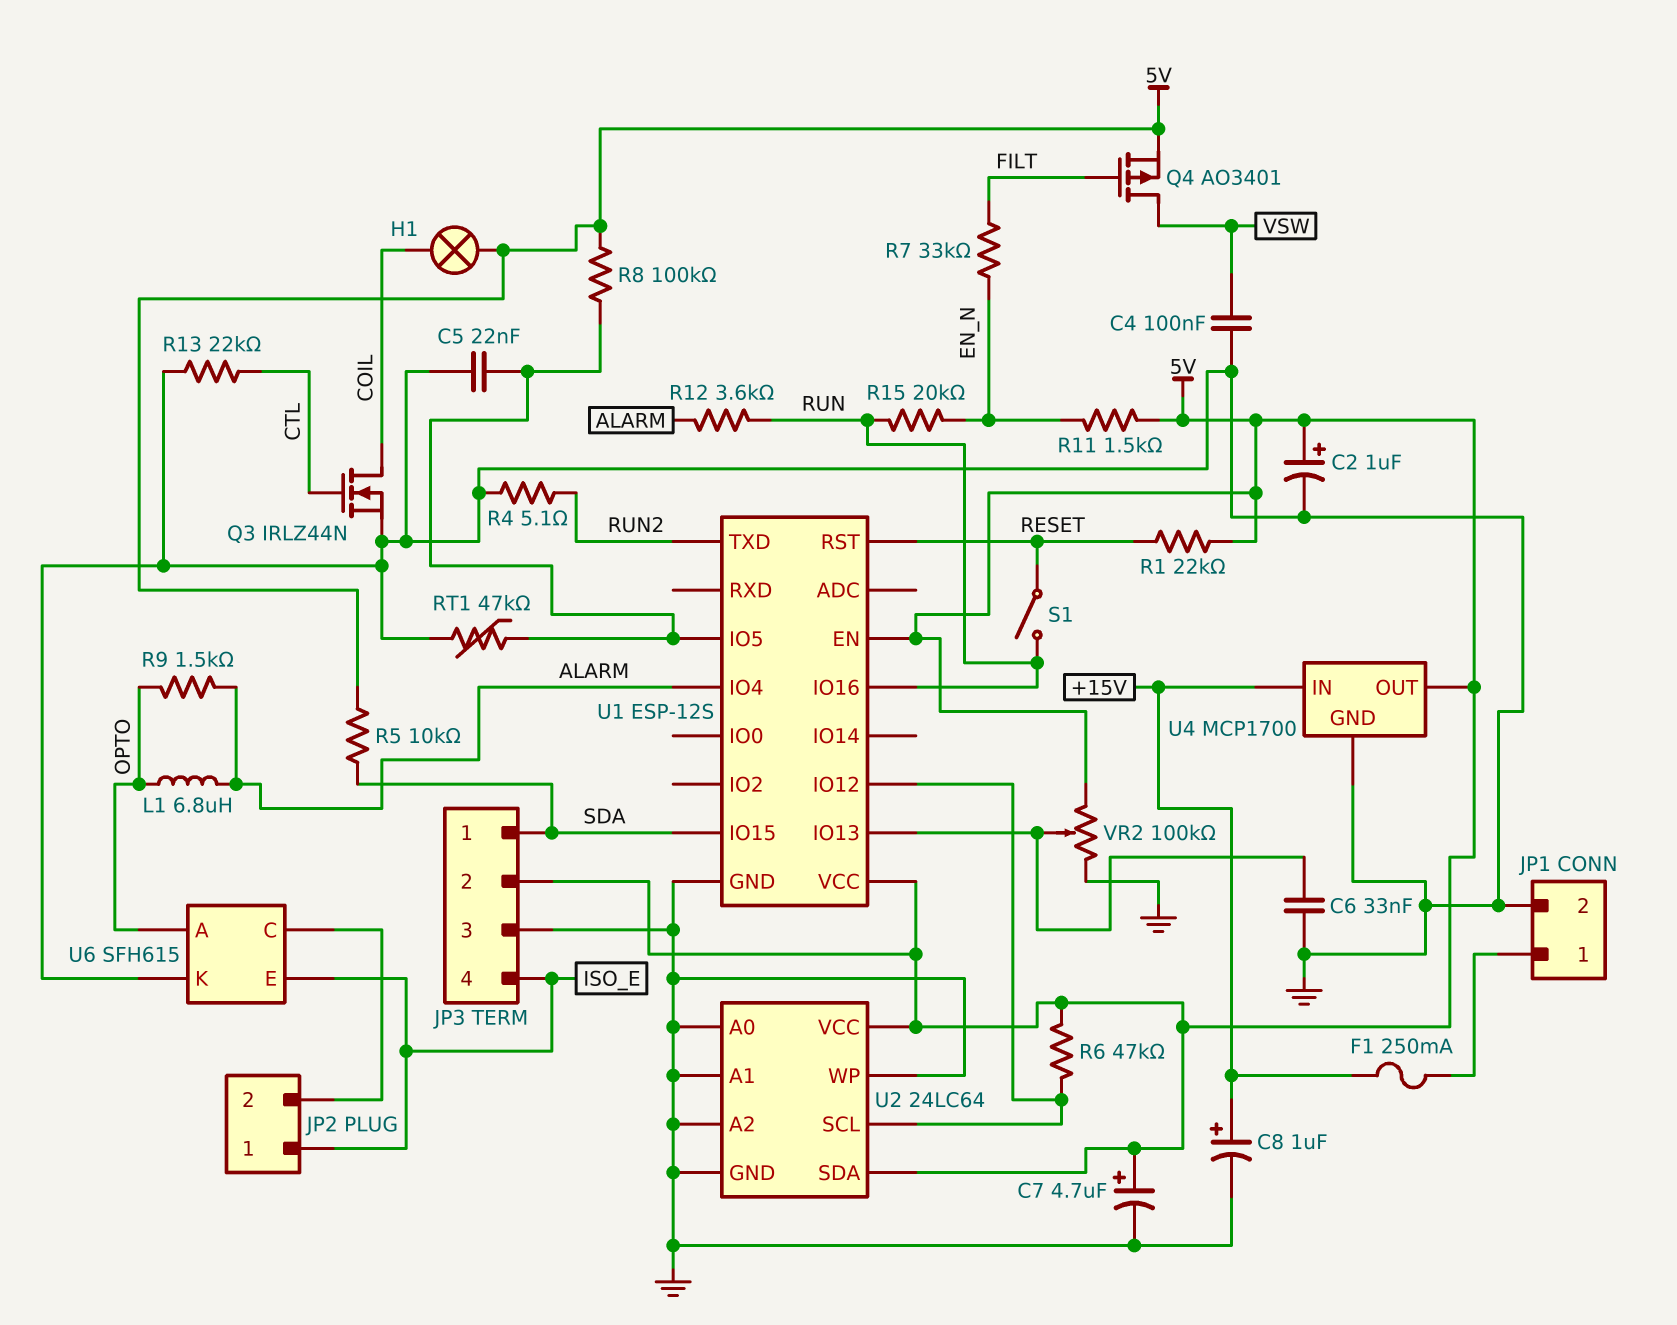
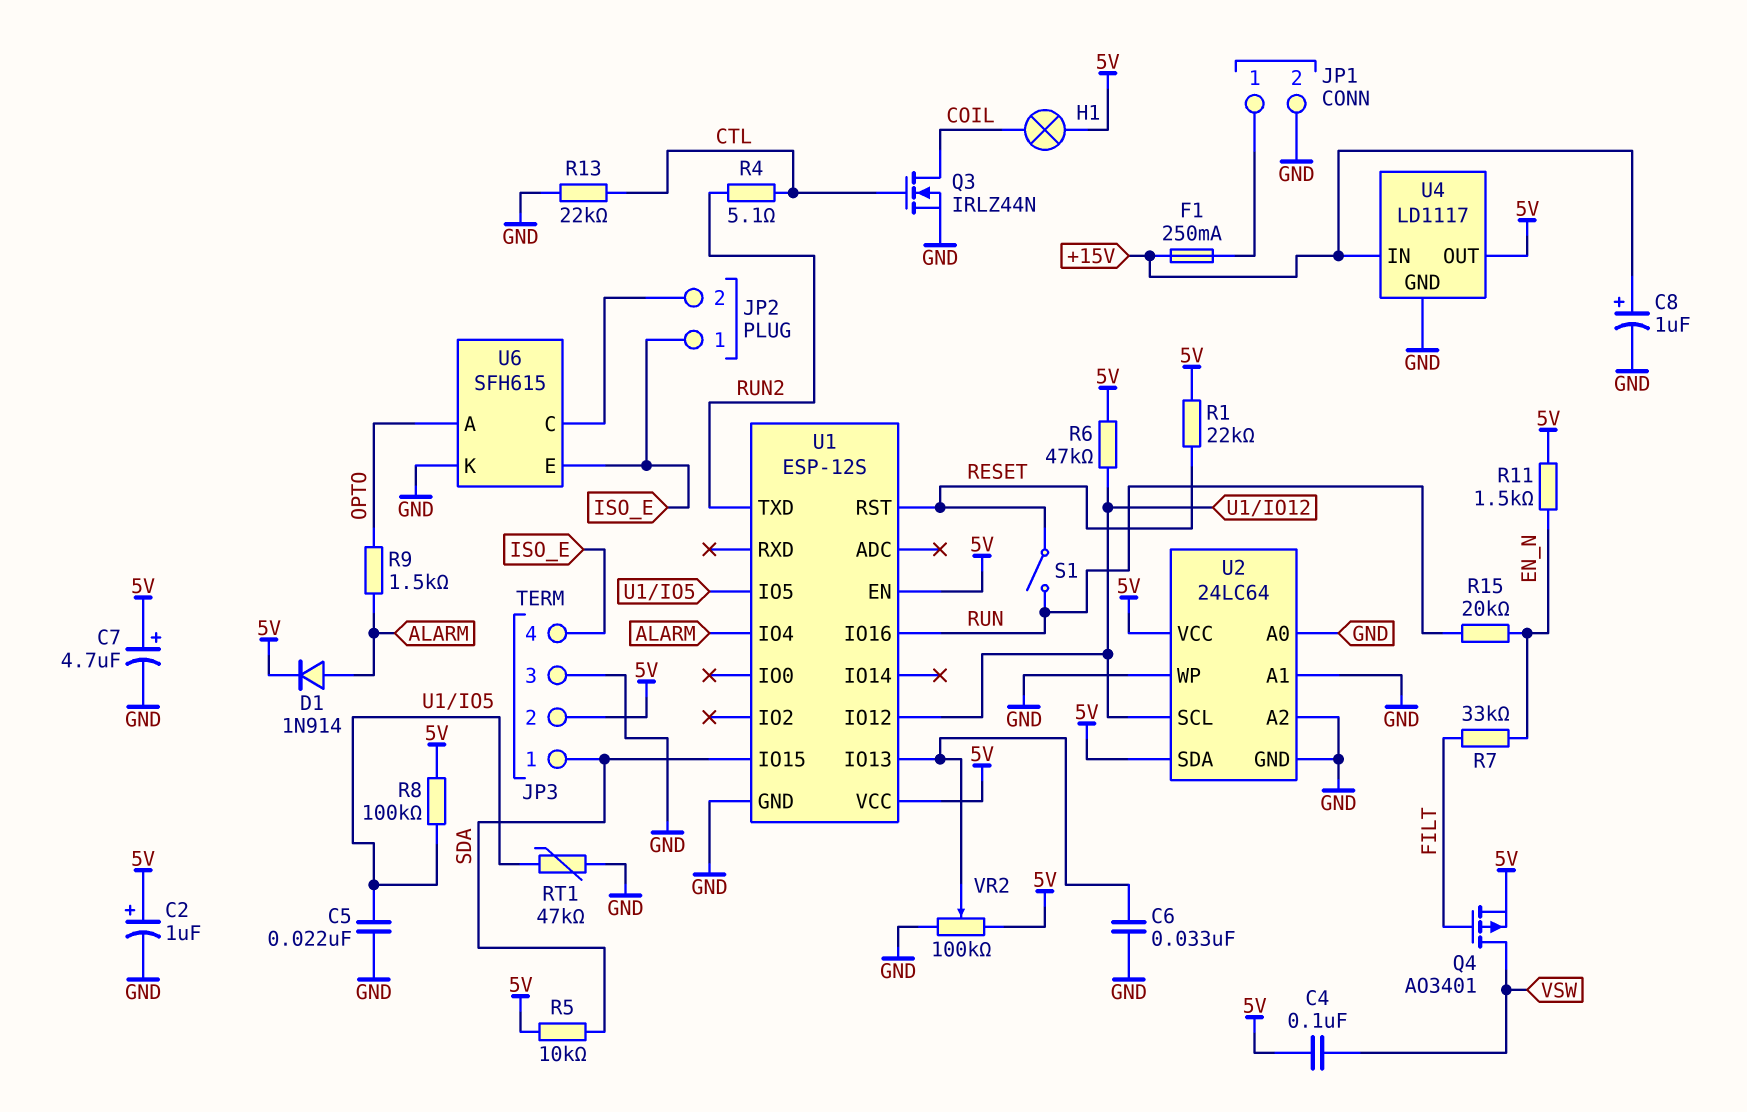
C4: 100nF (GND, VSW) -> 100nF (5V, VSW)
D1: none -> diode 1N914 (A ALARM, K 5V)
L1: 6.8uH (ALARM, OPTO) -> none
R4: 5.1 (GND, RUN2) -> 5.1 (CTL, RUN2)
R12: 3.6k (ALARM, RUN) -> none
U4: MCP1700 -> LD1117

